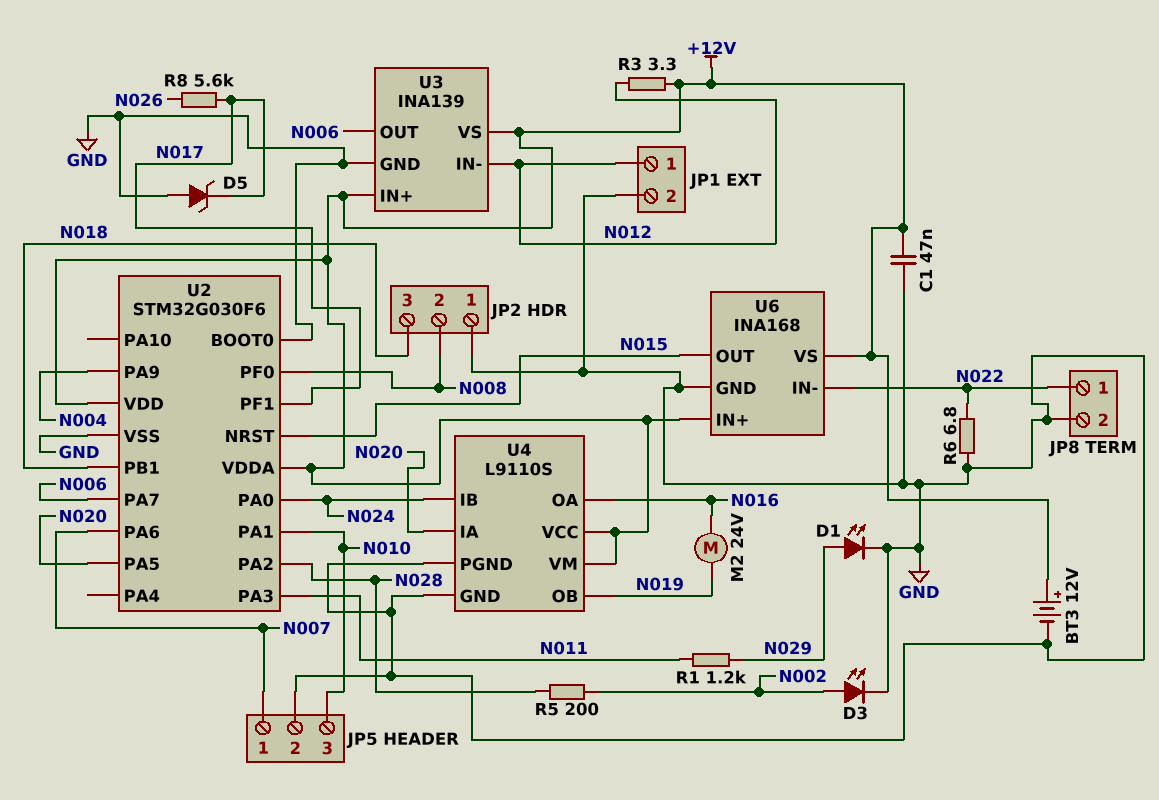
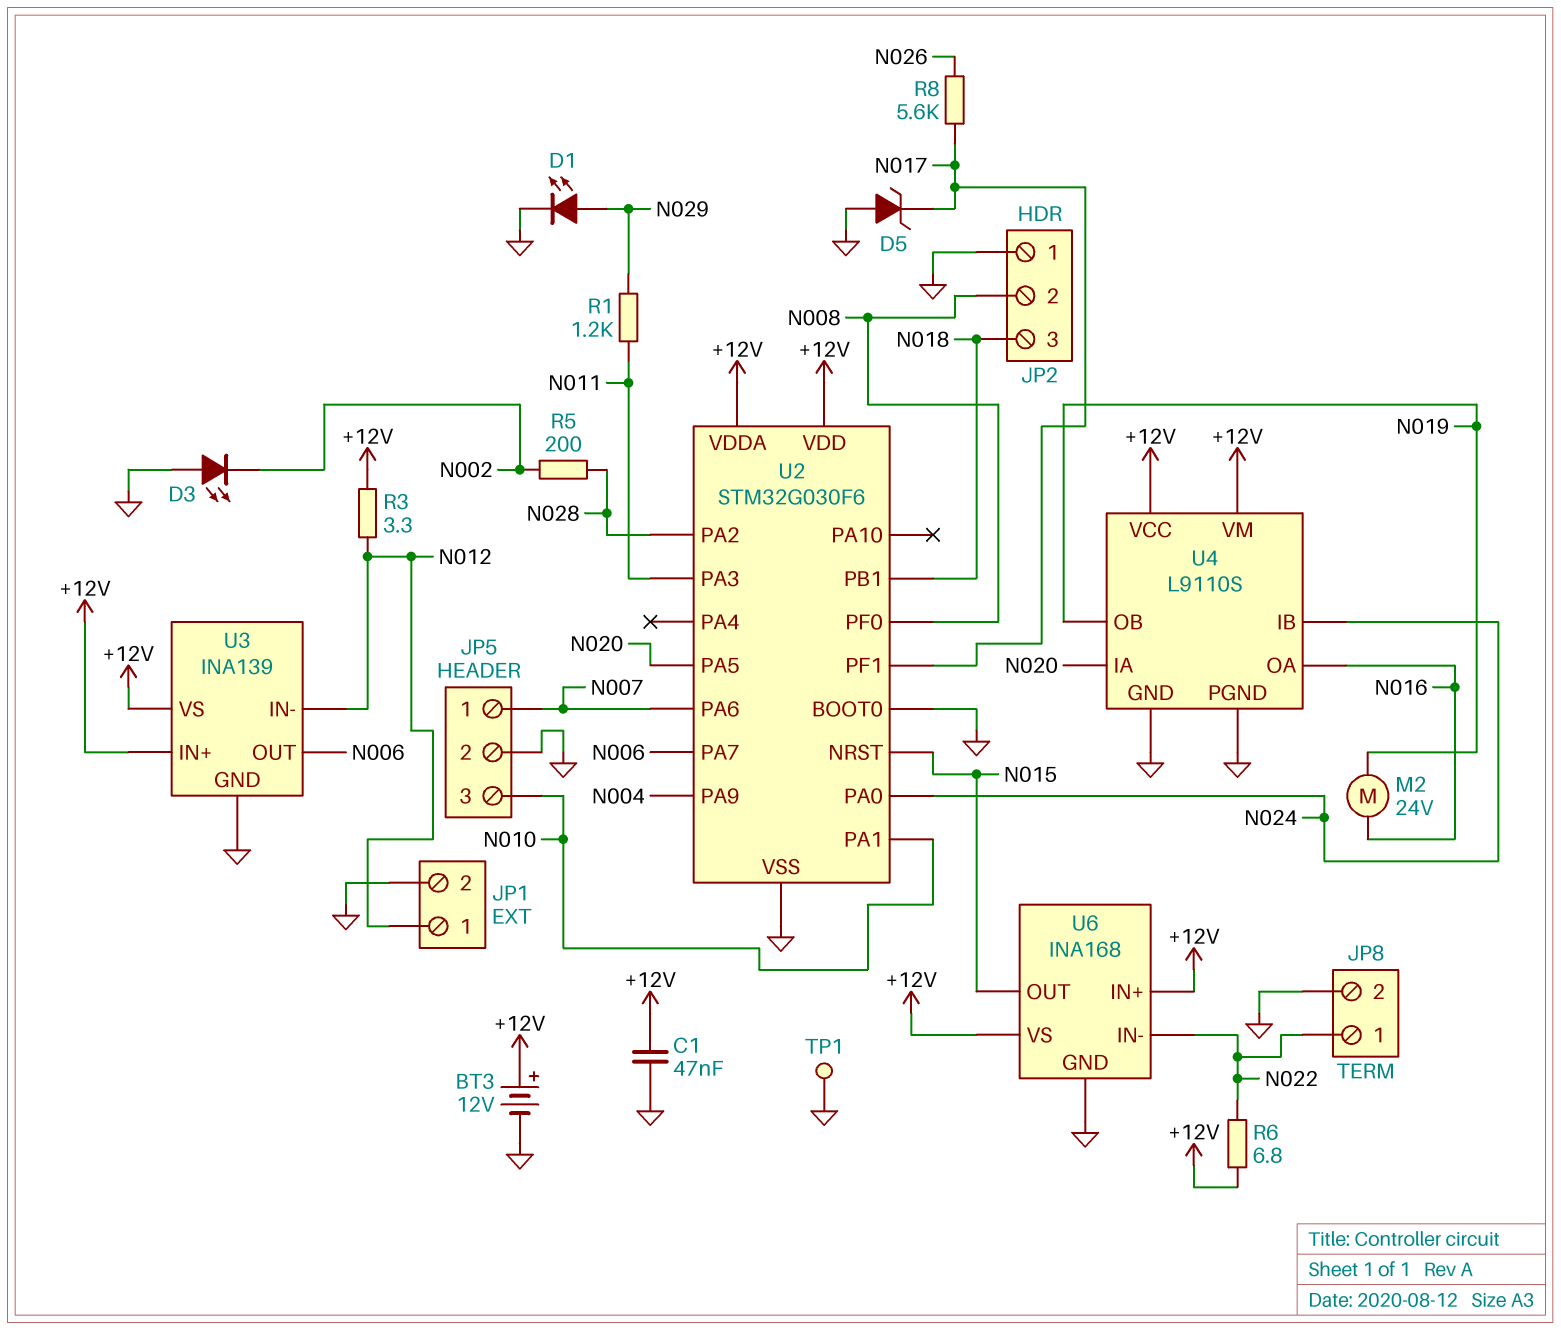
D3: LED (A N002, K GND) -> LED (A GND, K N002)
R6: 6.8 (GND, N022) -> 6.8 (+12V, N022)
TP1: none -> test point (GND)

